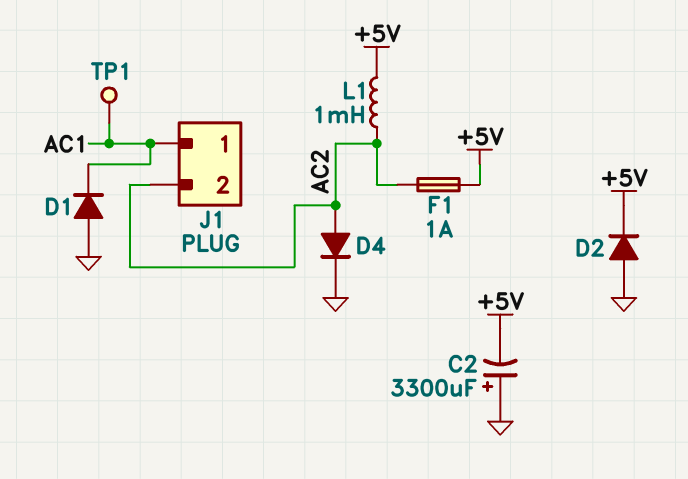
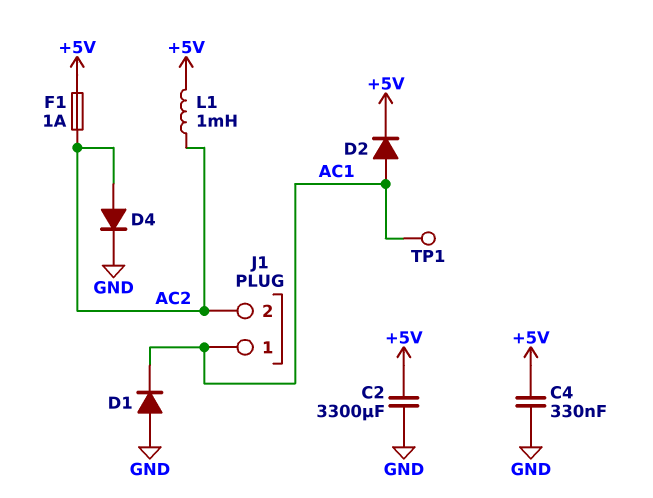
C2: 3300uF (plus GND, minus +5V) -> 3300uF (+5V, GND)
C4: none -> 330nF (+5V, GND)
D2: diode (A GND, K +5V) -> diode (A AC1, K +5V)

